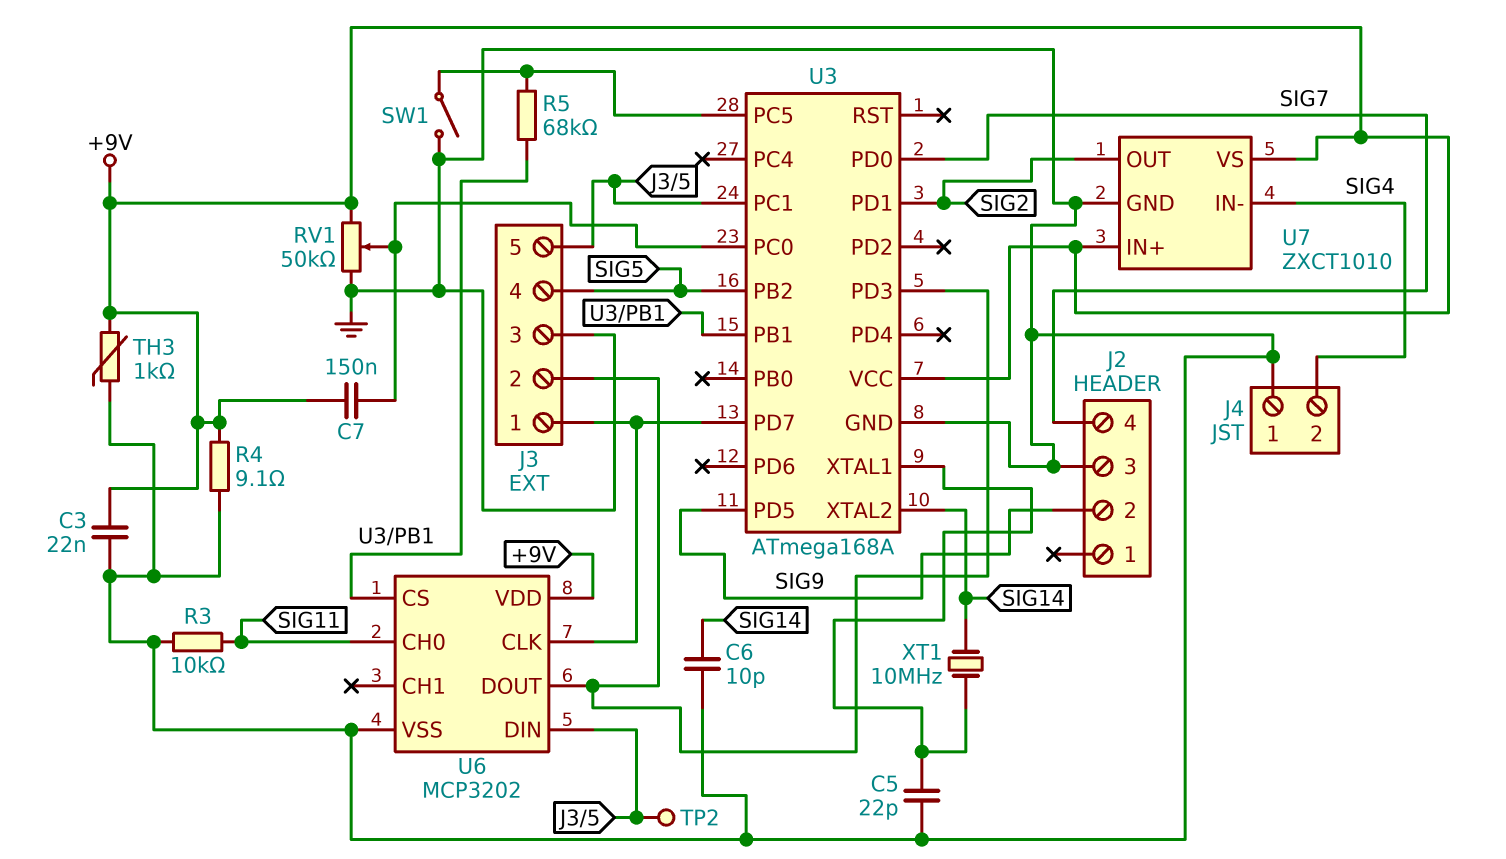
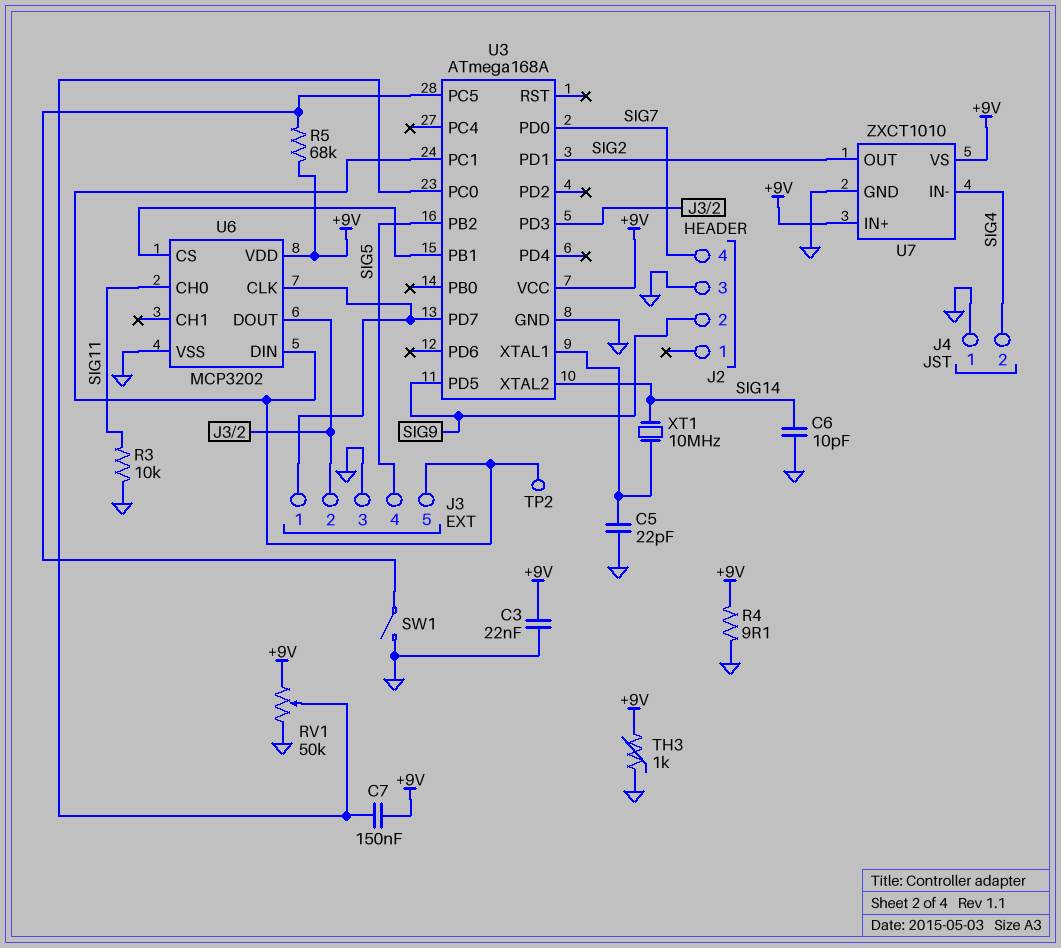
R5: 68k (U3/PB1, U3/PC5) -> 68k (+9V, U3/PC5)

